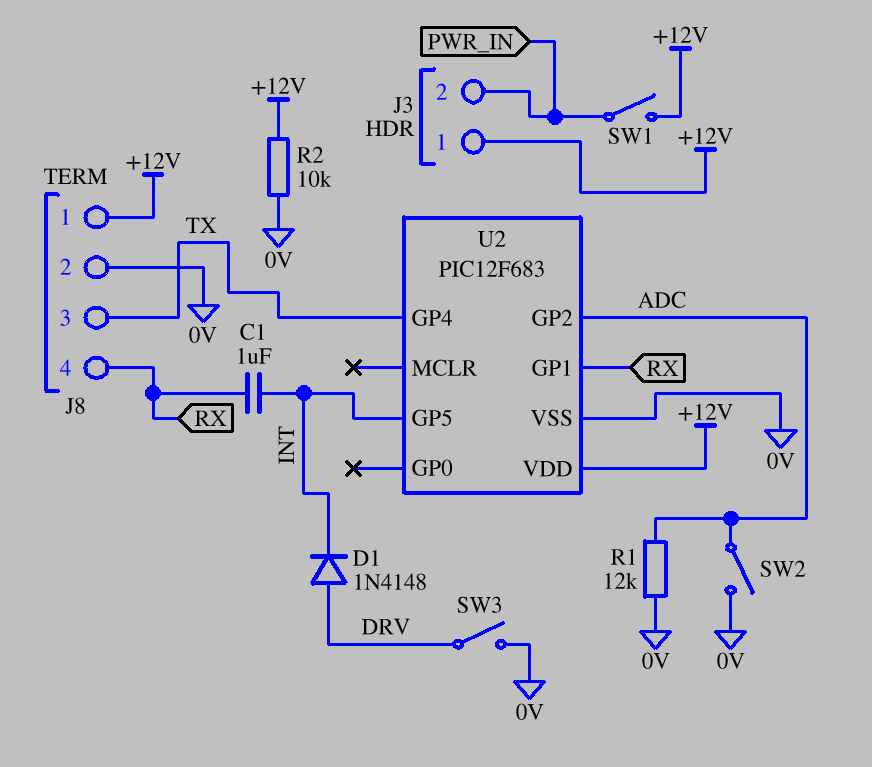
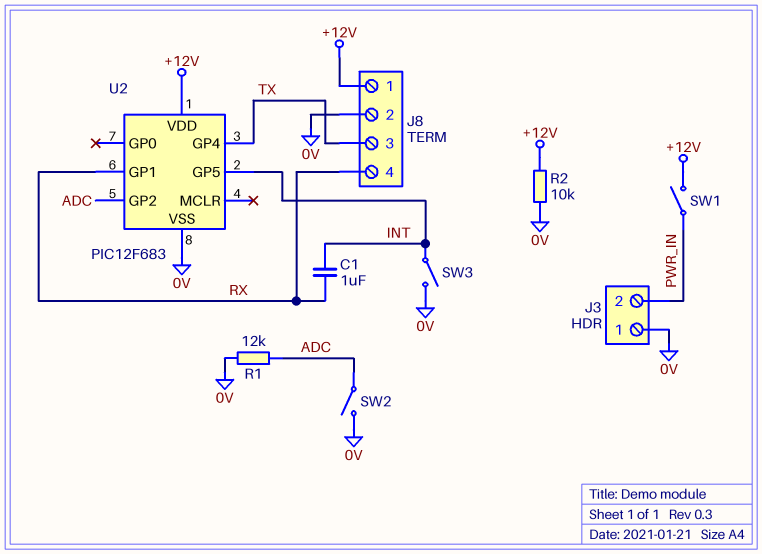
D1: diode 1N4148 (A DRV, K INT) -> none
J3 pin 1: +12V -> 0V
SW3: switch (0V, DRV) -> switch (0V, INT)

